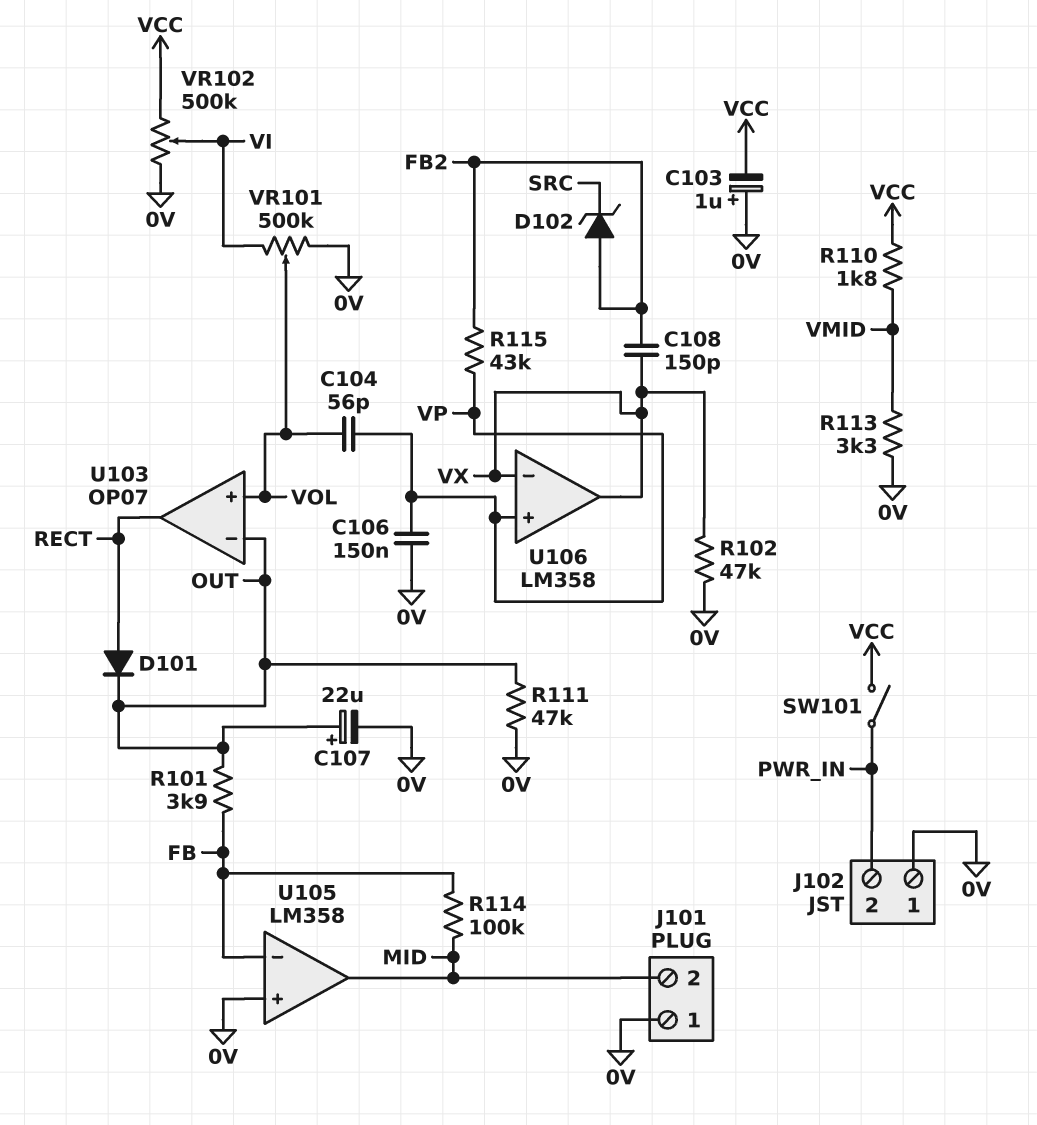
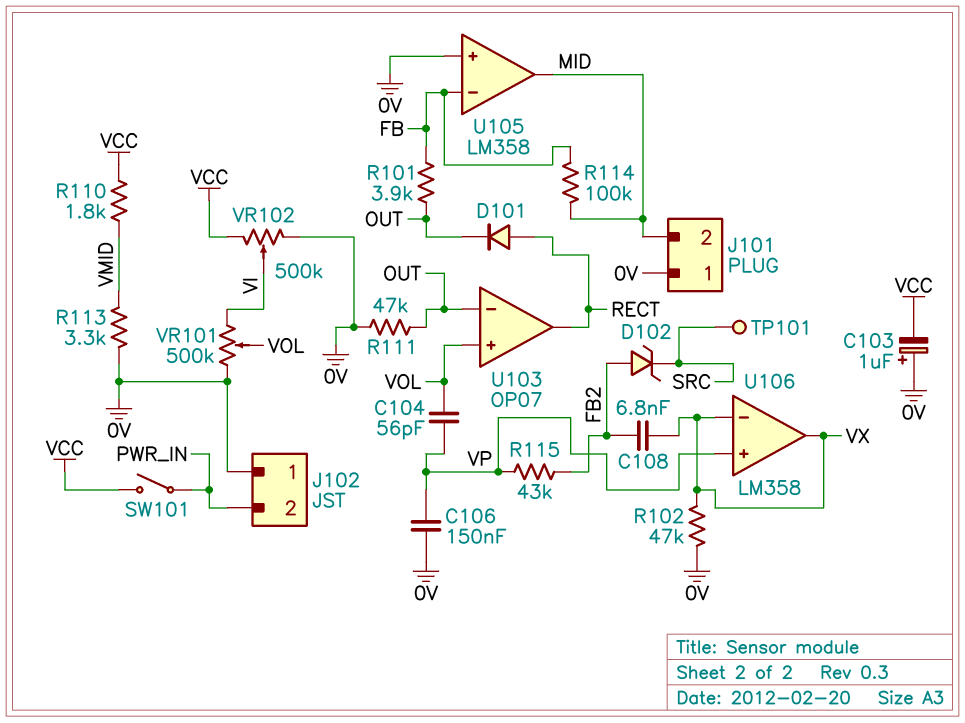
C107: 22uF (plus OUT, minus 0V) -> none
C108: 150pF (FB2, VX) -> 6.8nF (FB2, VX)
TP101: none -> test point (SRC)

